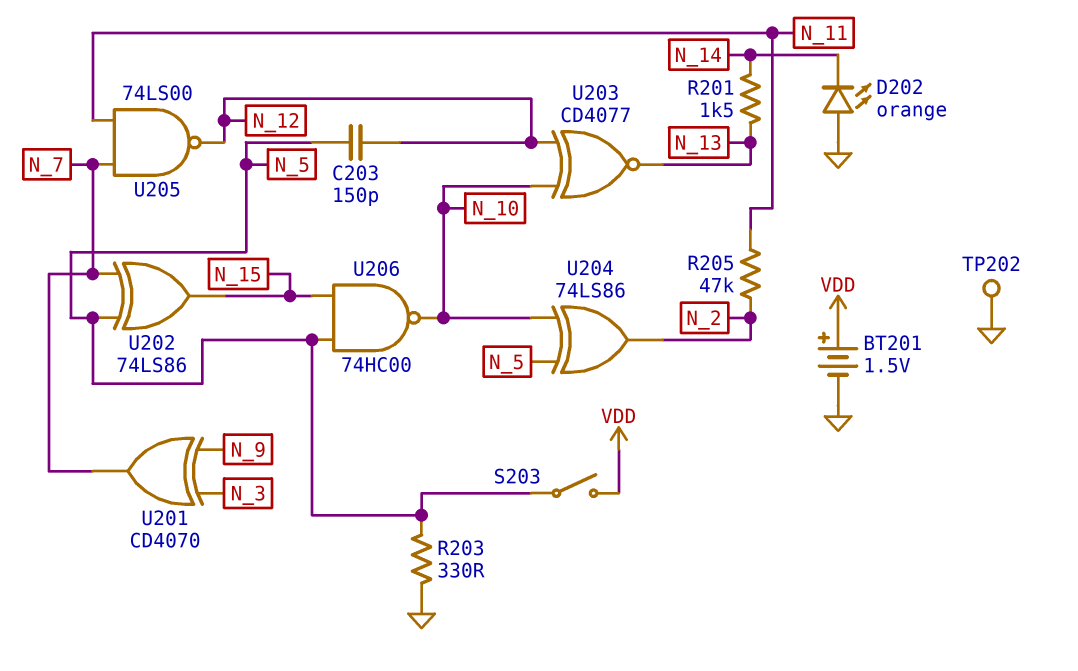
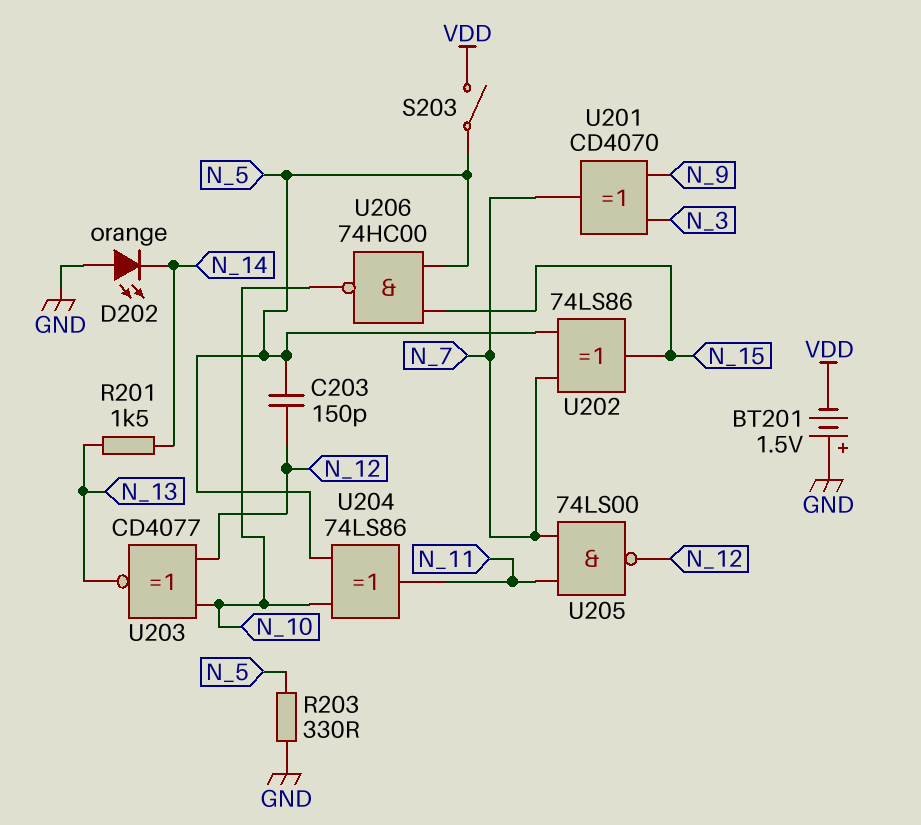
BT201: 1.5V (plus VDD, minus GND) -> 1.5V (plus GND, minus VDD)
R205: 47k (N_2, N_11) -> none
TP202: test point (GND) -> none
U204: XOR 74LS86 (in N_5, in N_10, out N_2) -> XOR 74LS86 (in N_5, in N_10, out N_11)

